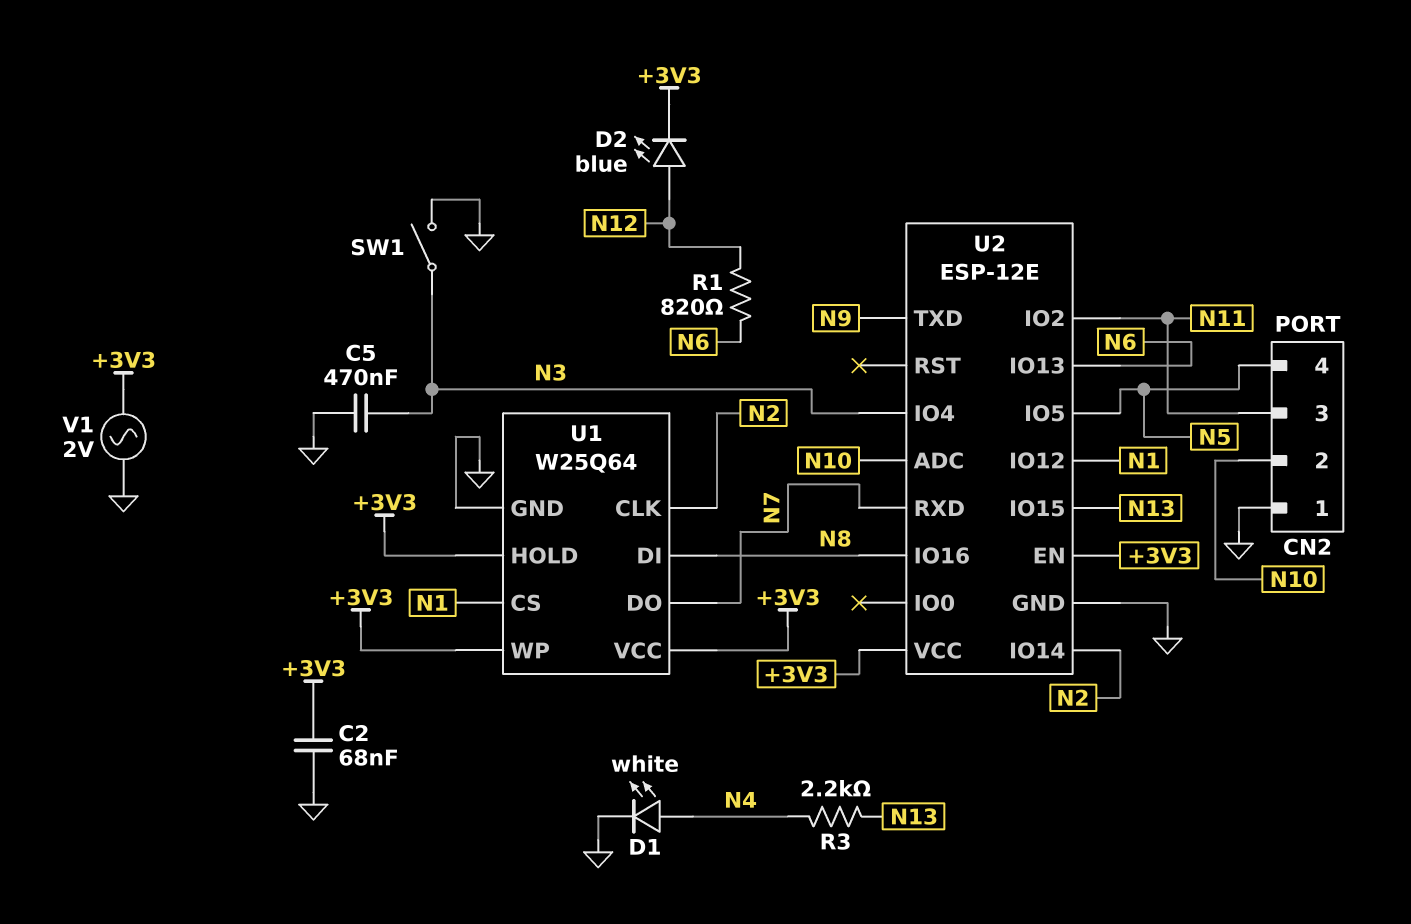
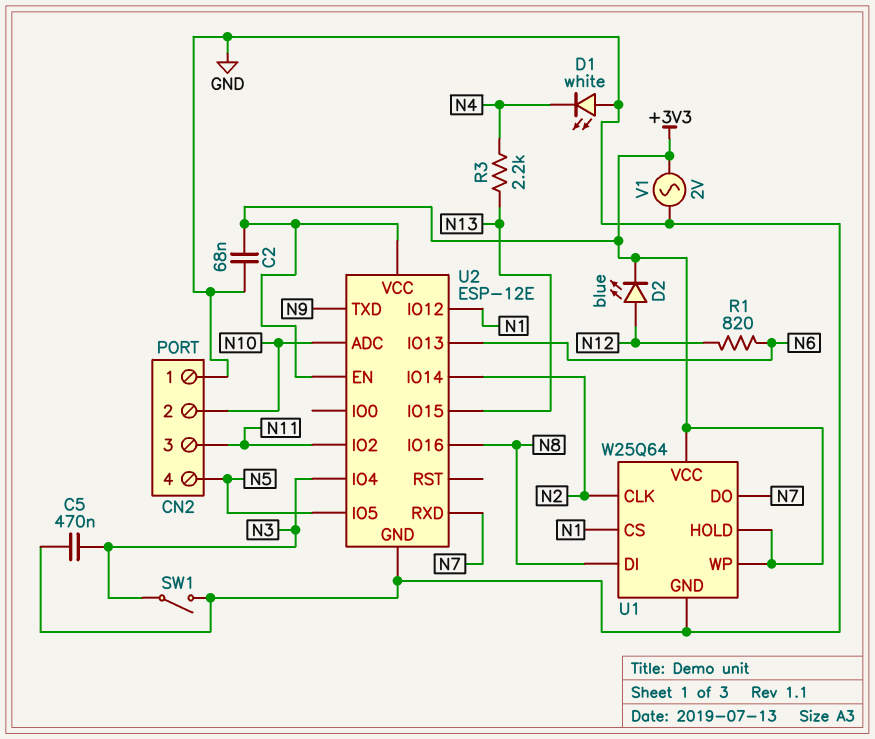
D1: LED white (A N4, K GND) -> LED white (A GND, K N4)

